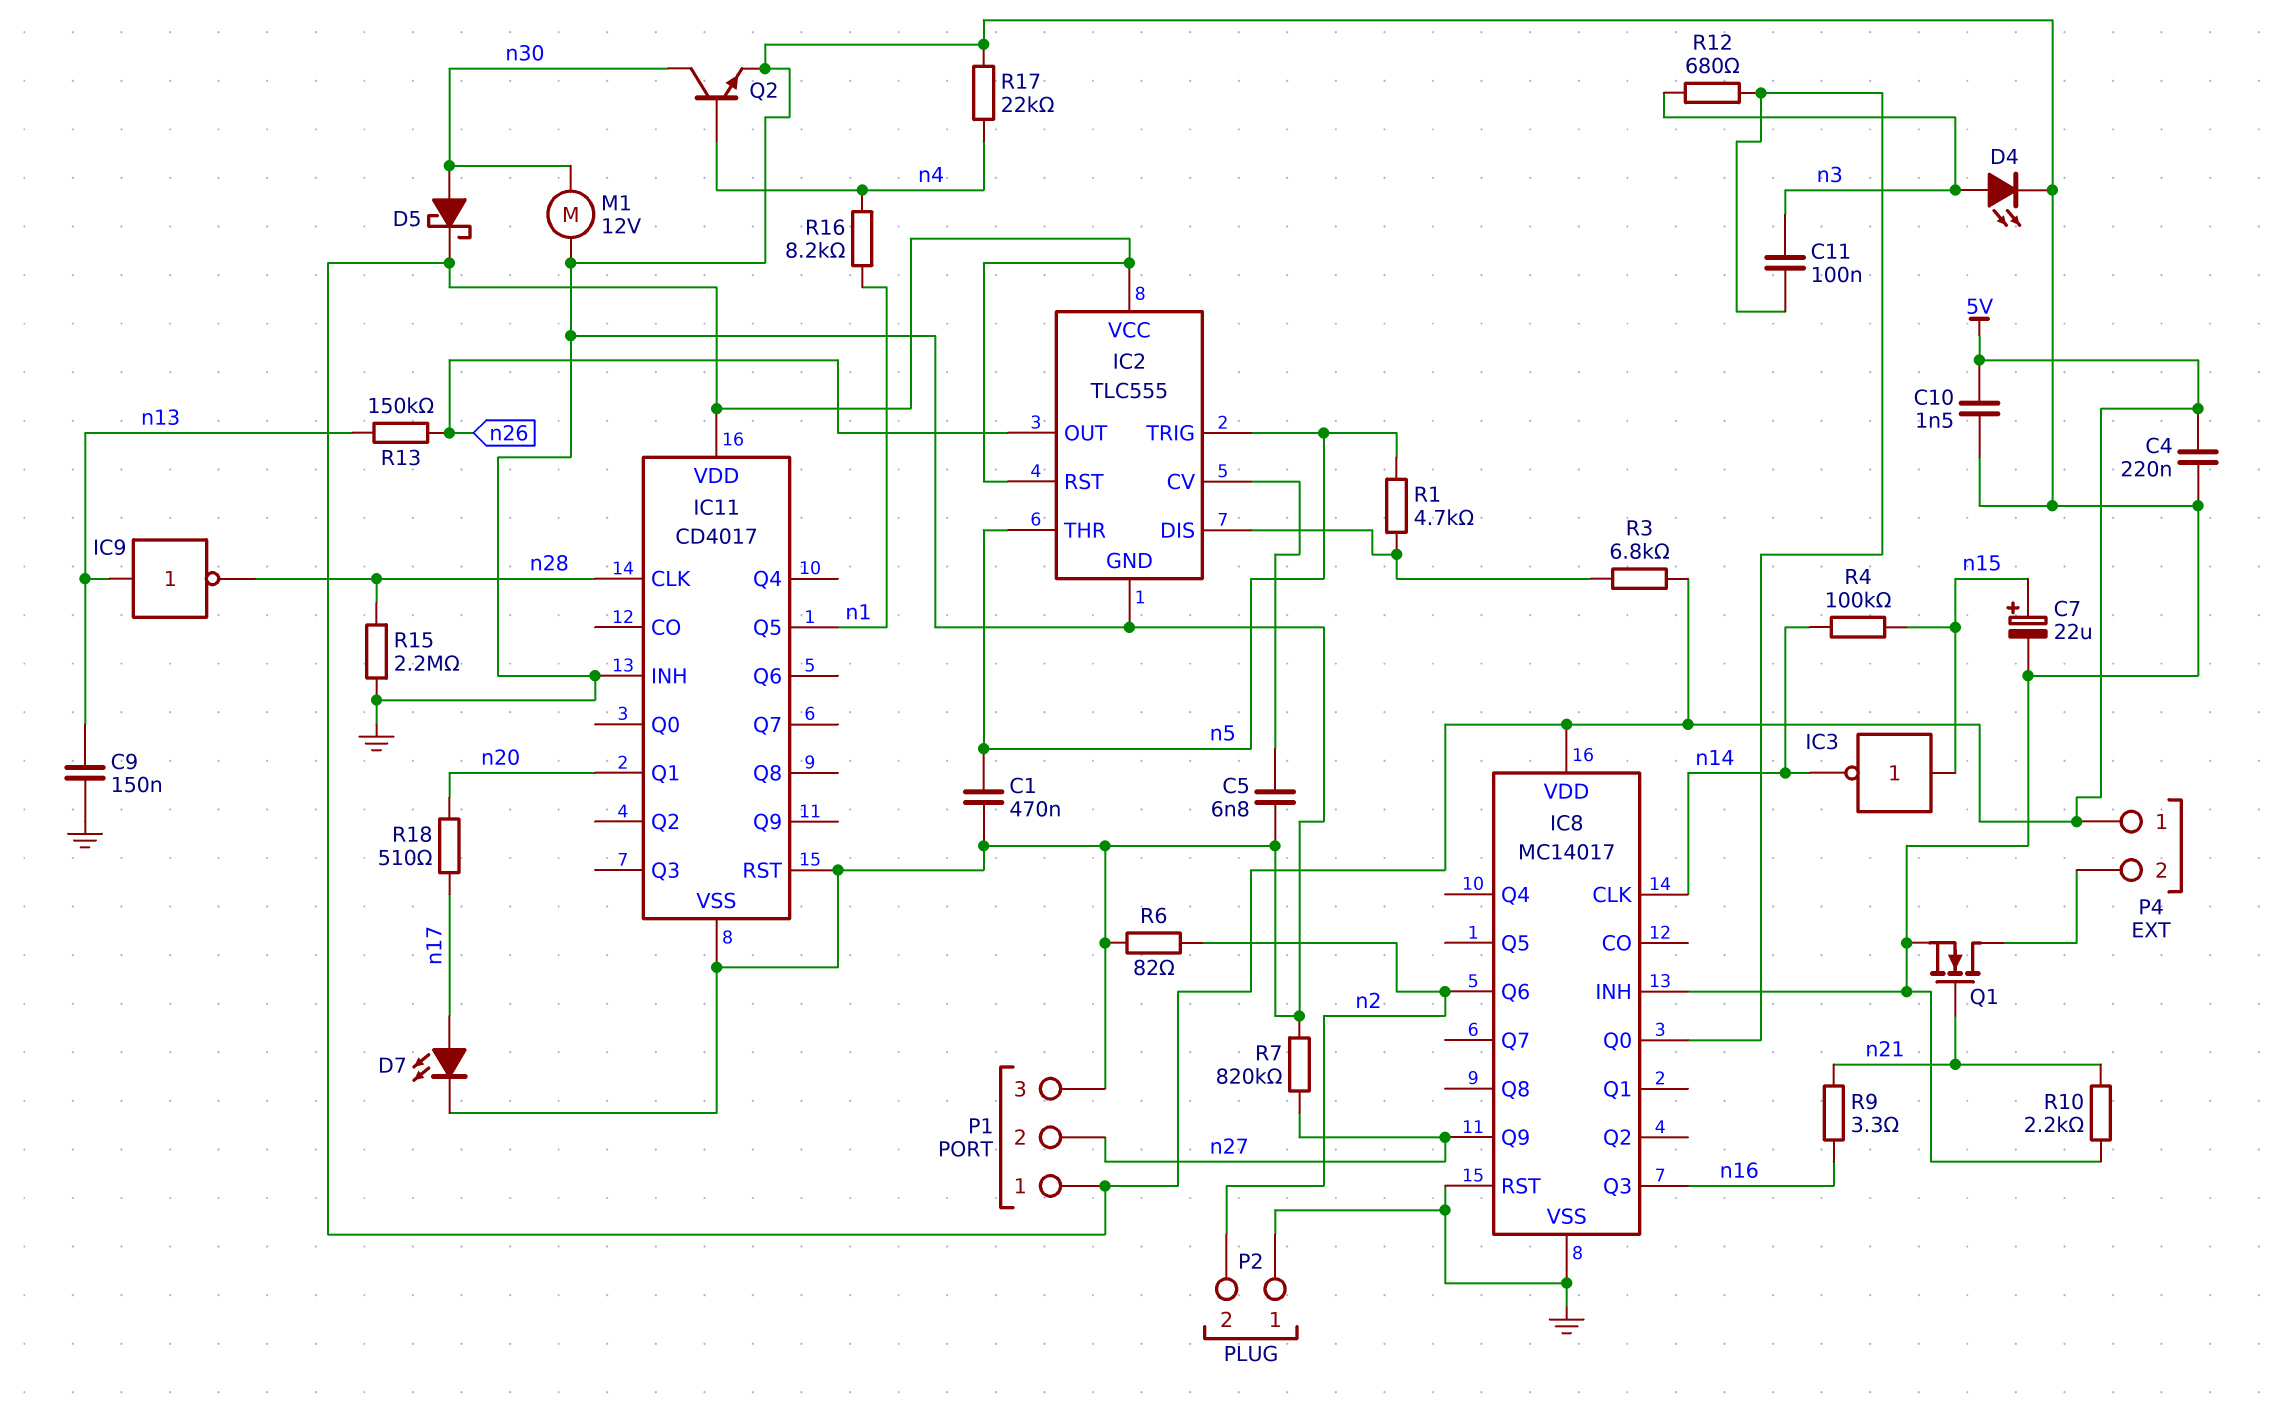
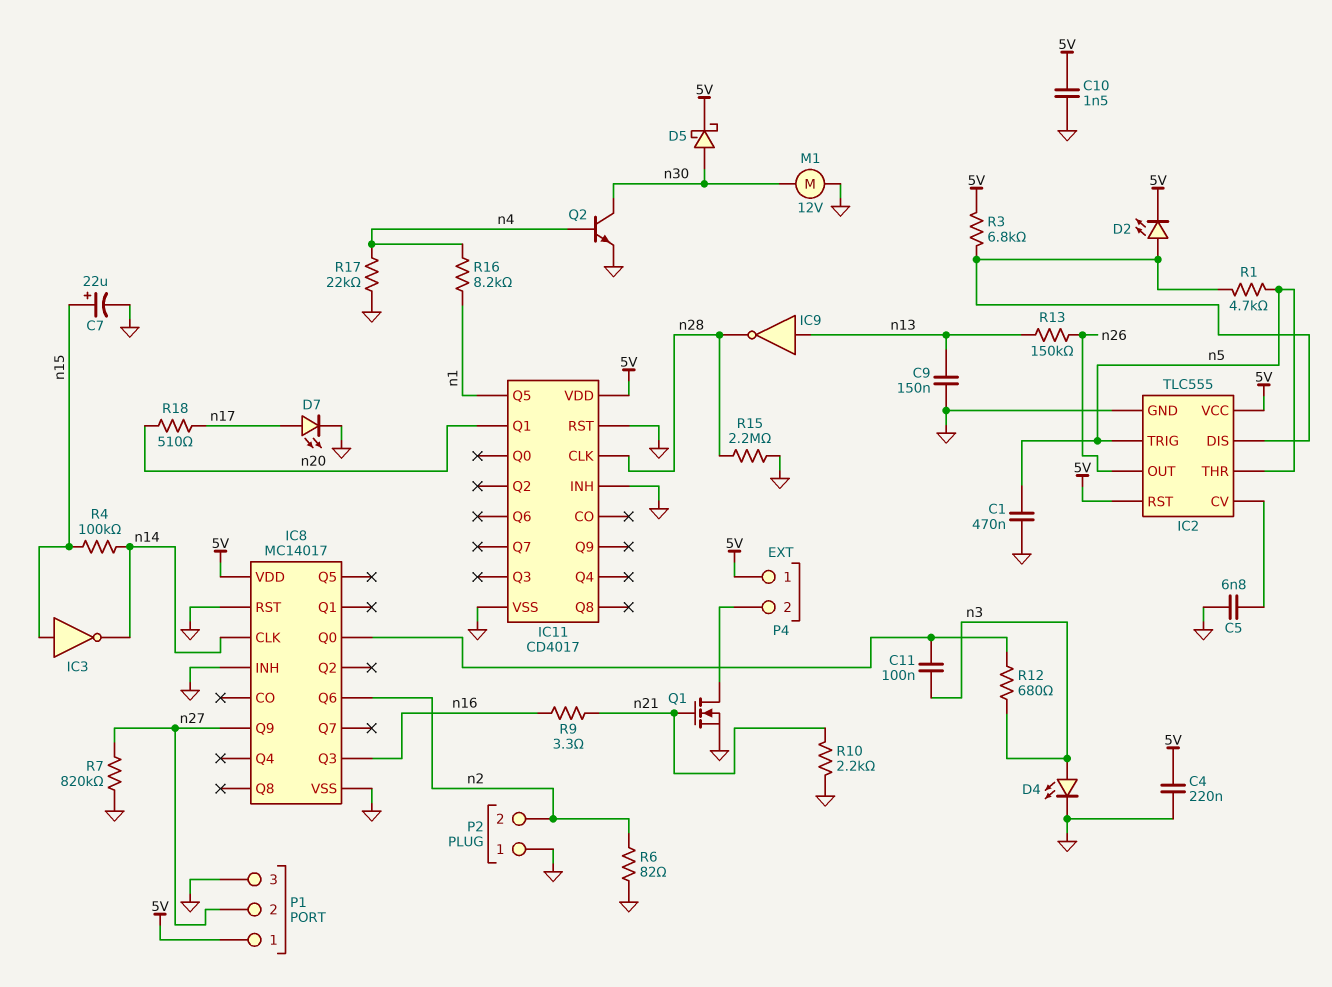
D2: none -> LED (A IC2/DIS, K 5V)

